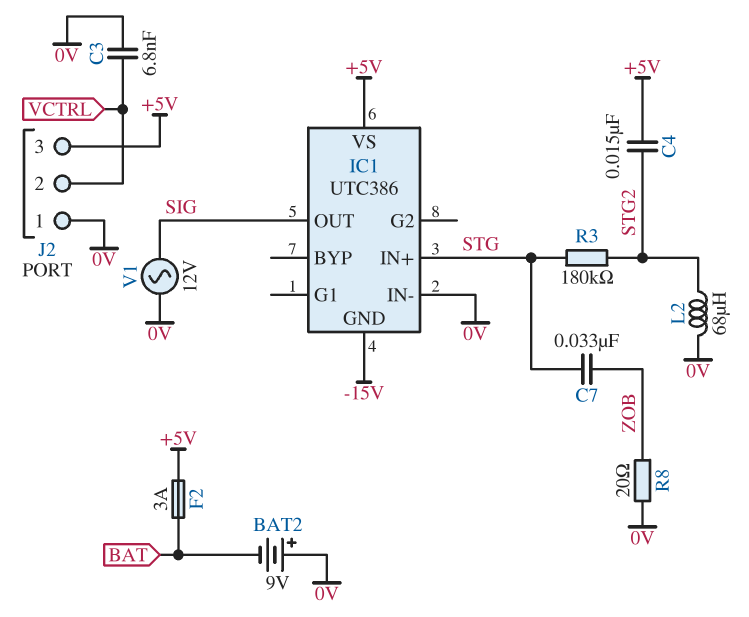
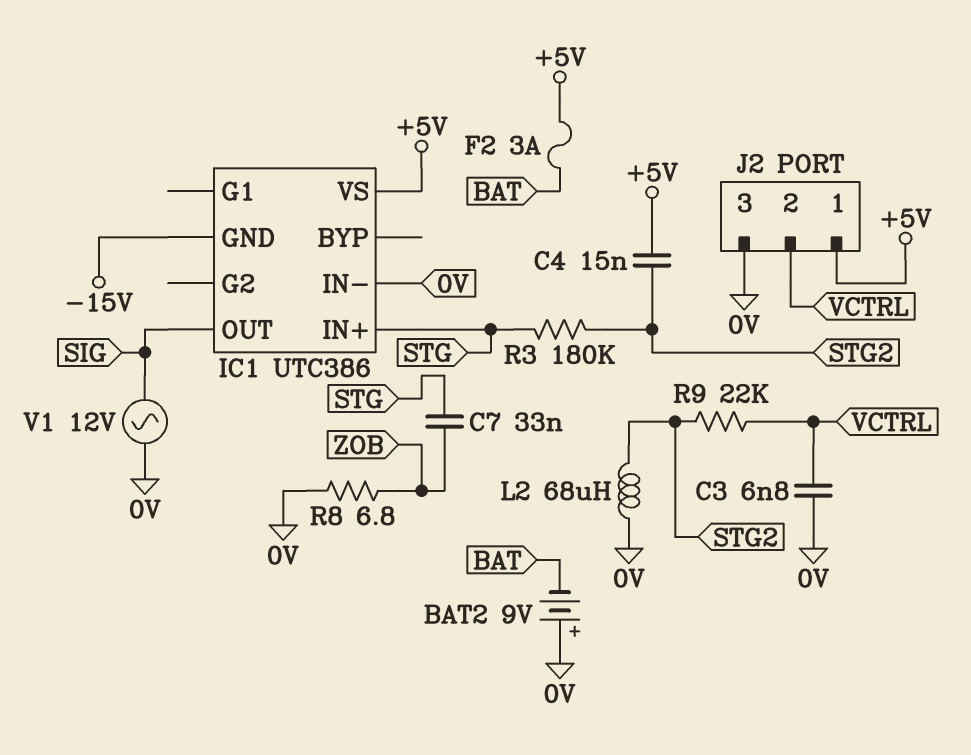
J2 pin 1: 0V -> +5V
J2 pin 3: +5V -> 0V
R8: 20 (0V, ZOB) -> 6.8 (0V, ZOB)
R9: none -> 22k (STG2, VCTRL)

